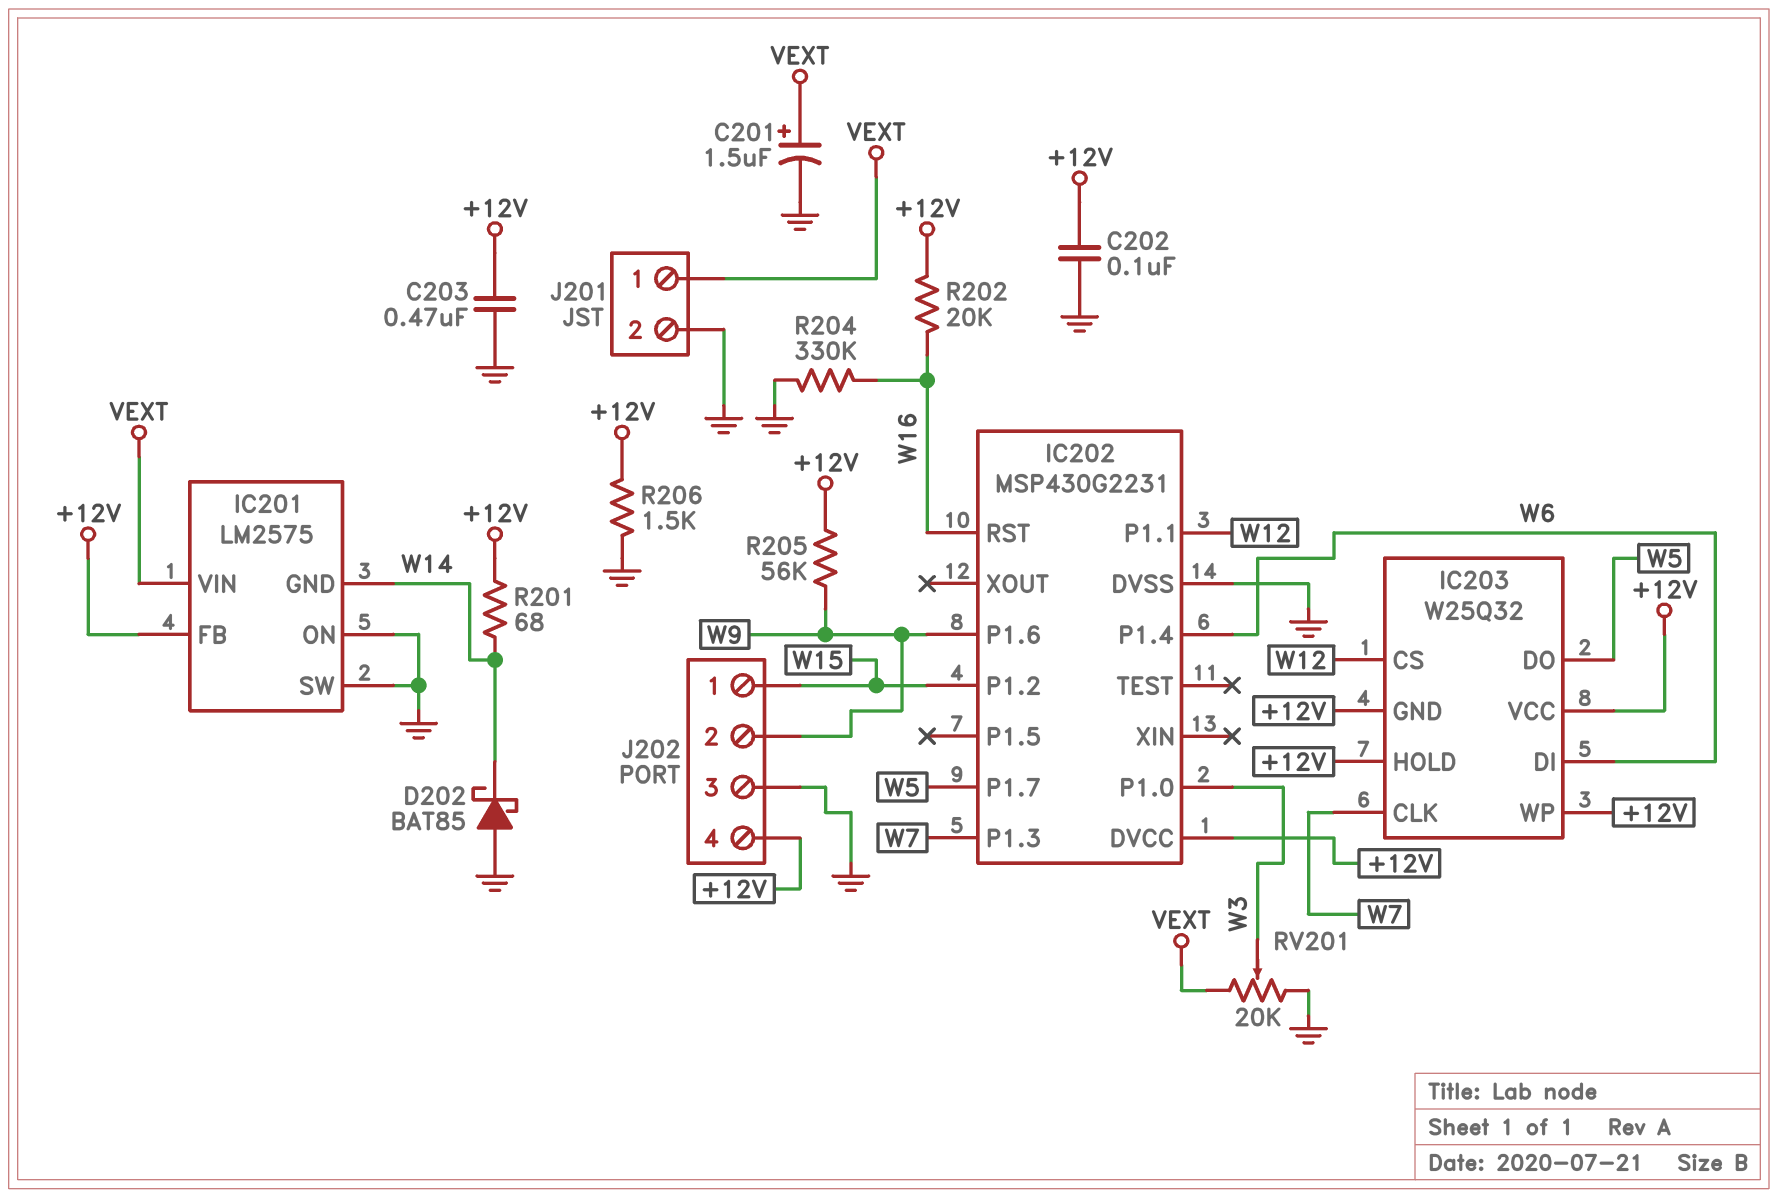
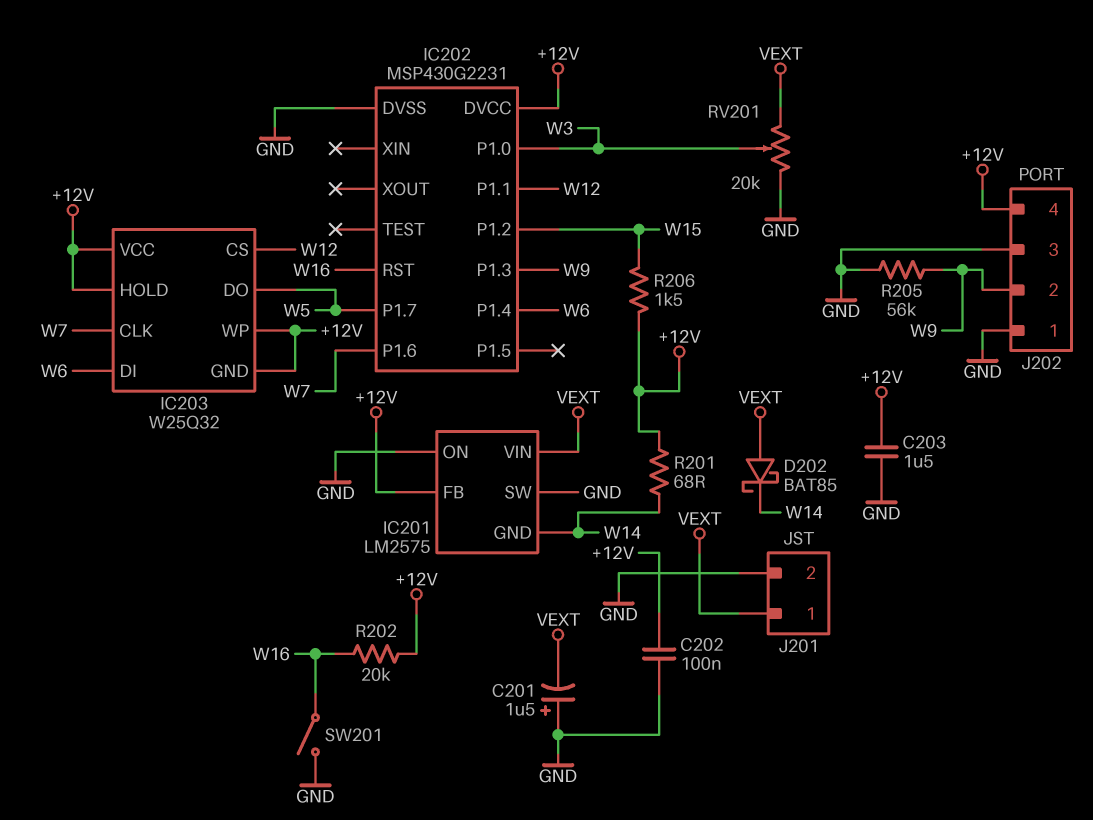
C201: 1.5uF (plus VEXT, minus GND) -> 1.5uF (plus GND, minus VEXT)
C203: 470nF (+12V, GND) -> 1.5uF (+12V, GND)
D202: schottky BAT85 (A GND, K W14) -> schottky BAT85 (A VEXT, K W14)
IC202 pin P1.3: W7 -> W9
IC202 pin P1.6: W9 -> W7
J202 pin 1: W15 -> GND
R204: 330k (GND, W16) -> none
R205: 56k (+12V, W9) -> 56k (GND, W9)
R206: 1.5k (+12V, GND) -> 1.5k (+12V, W15)
SW201: none -> switch (GND, W16)

